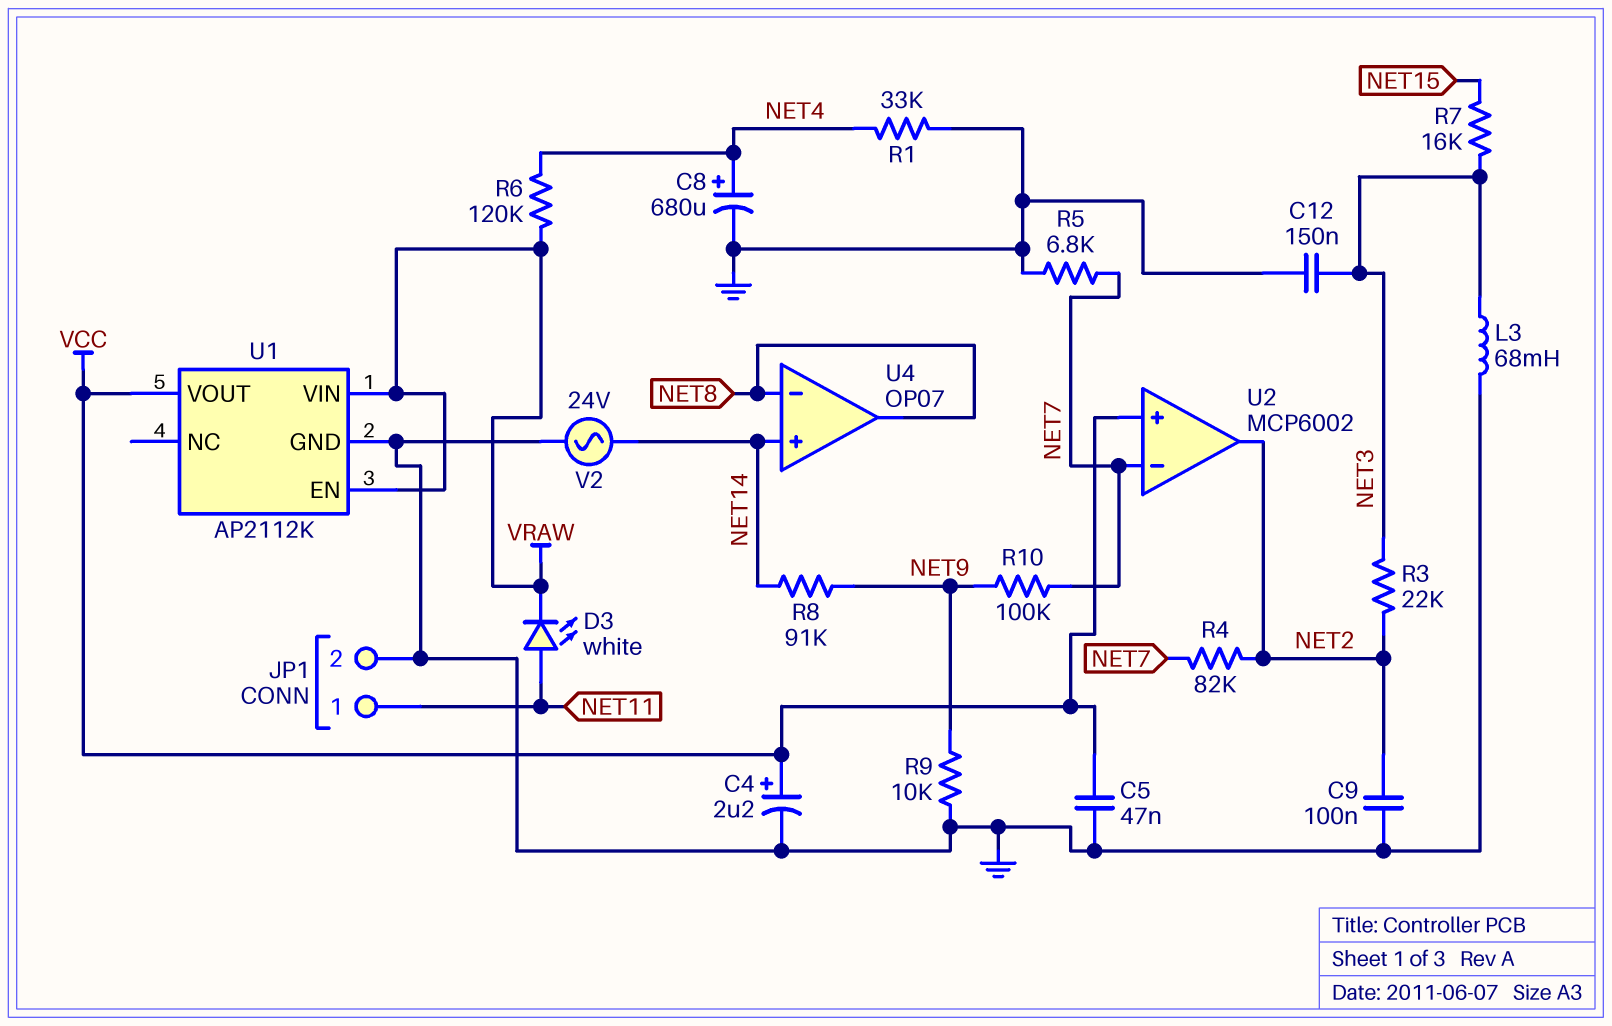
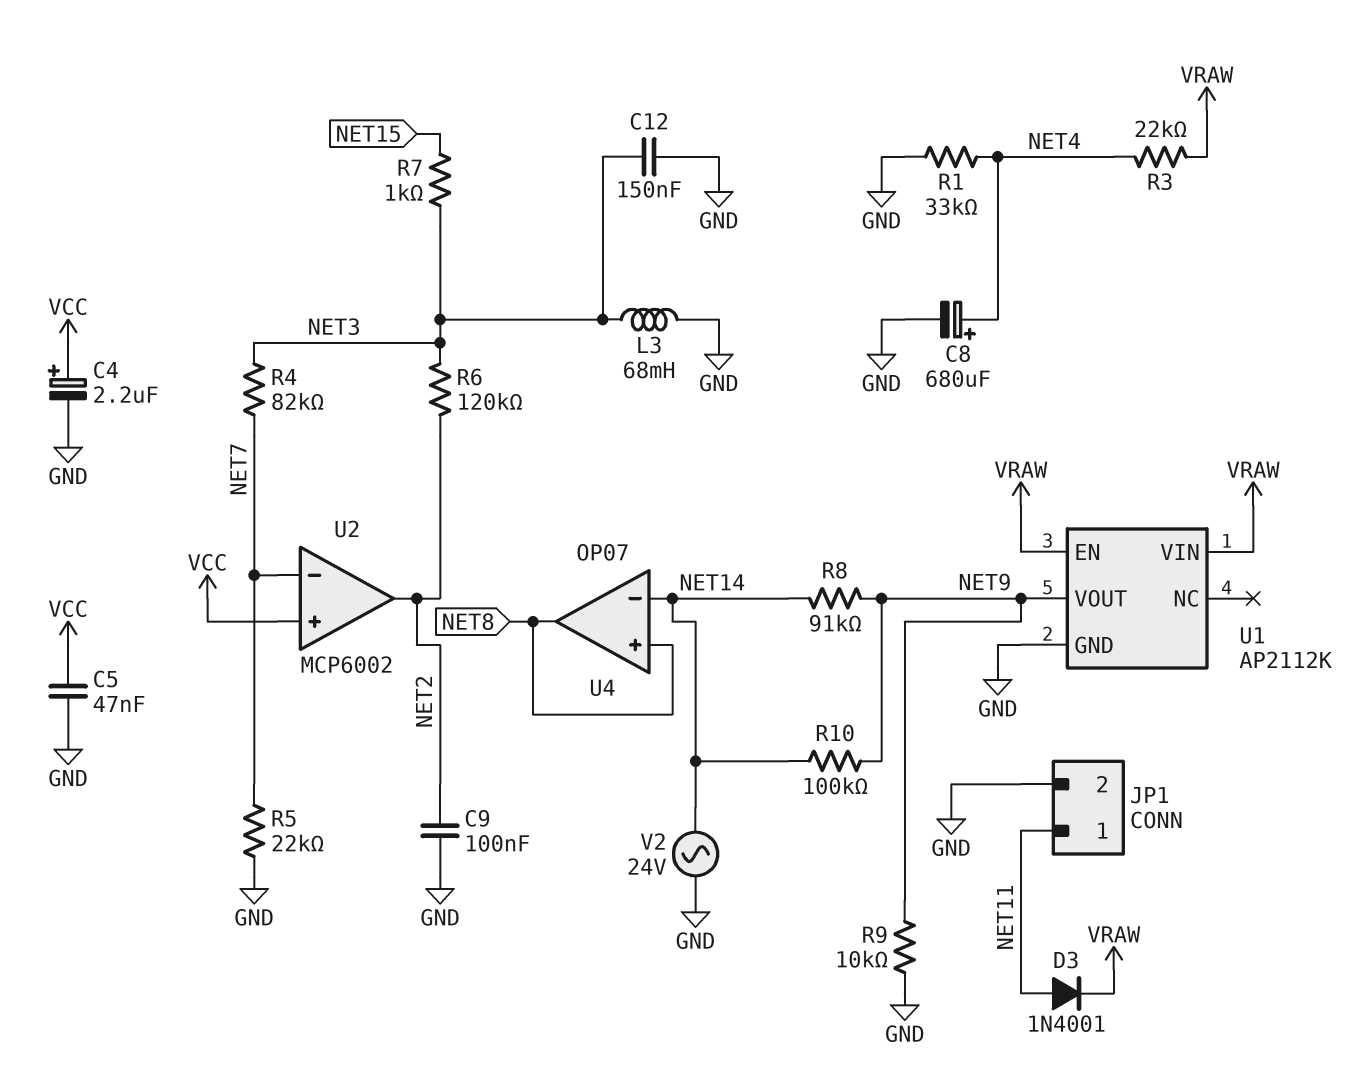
D3: LED white (A NET11, K VRAW) -> diode 1N4001 (A NET11, K VRAW)
R3: 22k (NET2, NET3) -> 22k (NET4, VRAW)
R4: 82k (NET2, NET7) -> 82k (NET3, NET7)
R5: 6.8k (GND, NET7) -> 22k (GND, NET7)
R6: 120k (NET4, VRAW) -> 120k (NET2, NET3)
R7: 16k (NET3, NET15) -> 1k (NET3, NET15)
R10: 100k (NET7, NET9) -> 100k (NET9, NET14)
U1 pin VOUT: VCC -> NET9
U4 pin in+: NET14 -> NET8
U4 pin in-: NET8 -> NET14

